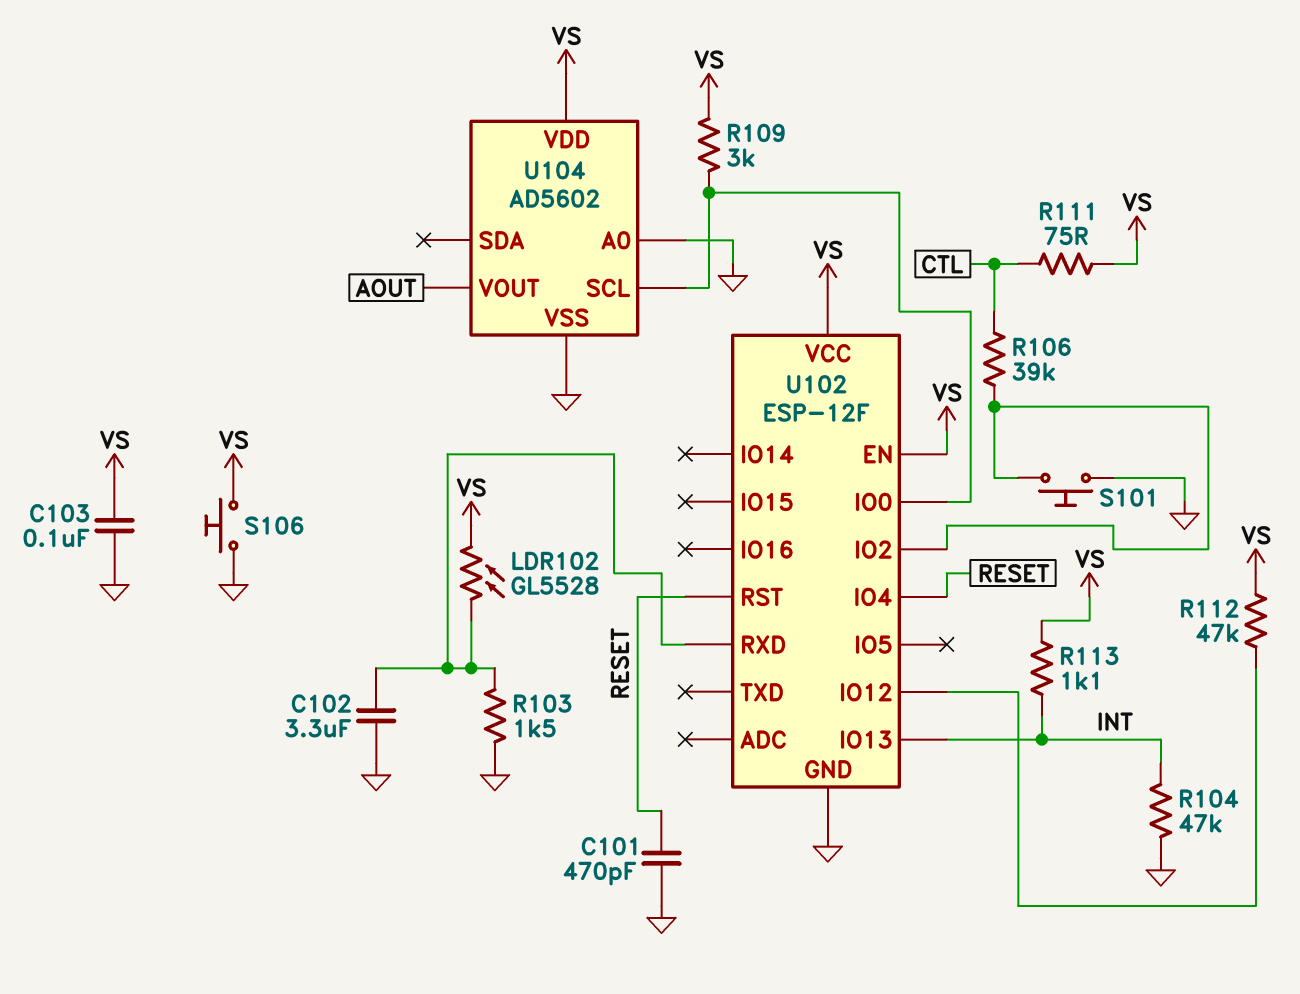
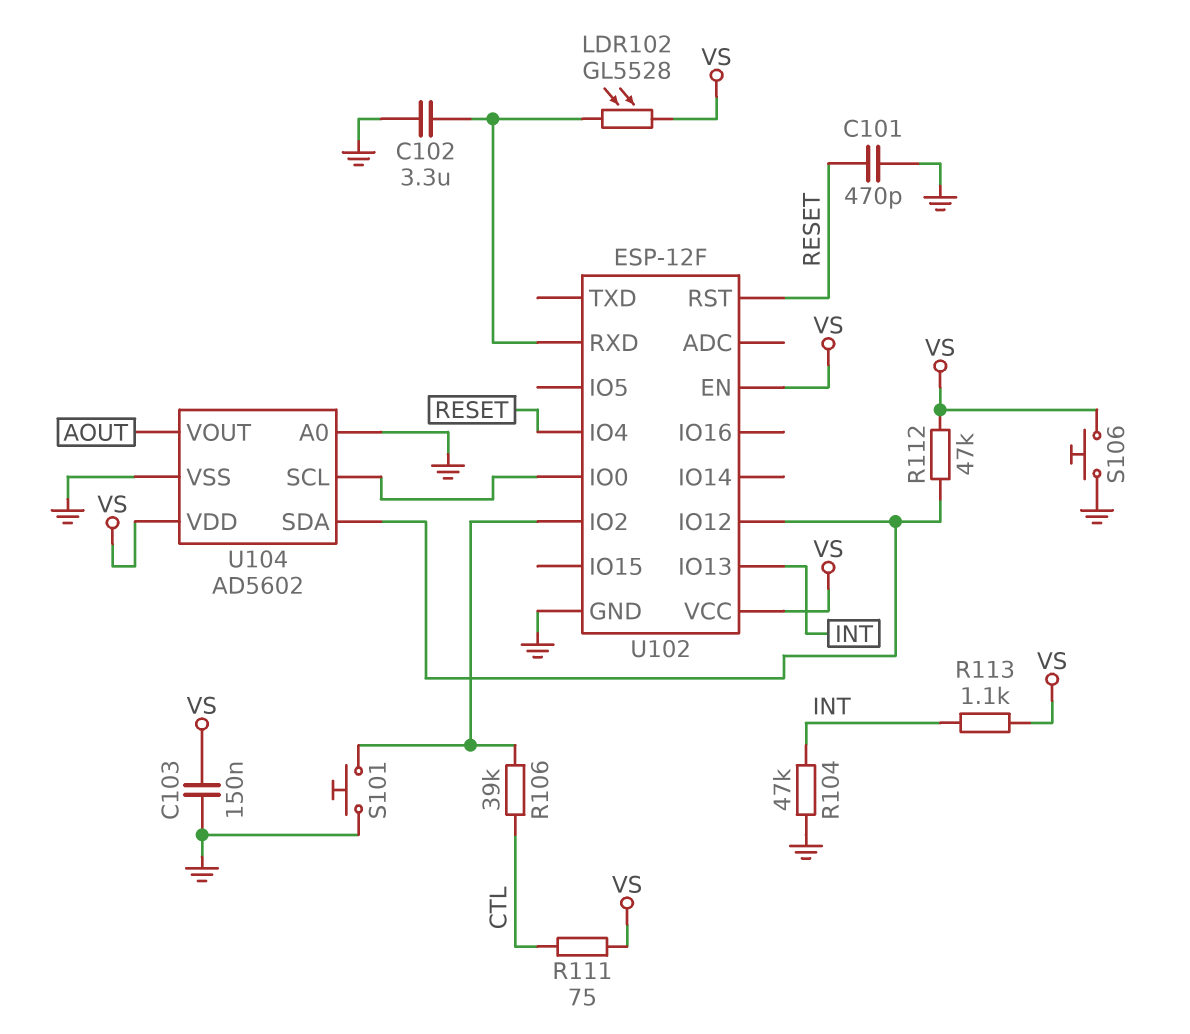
C103: 100nF (GND, VS) -> 150nF (GND, VS)
R103: 1.5k (GND, U102/RXD) -> none
R109: 3k (U102/IO0, VS) -> none
U104 pin SDA: none -> U102/IO12

